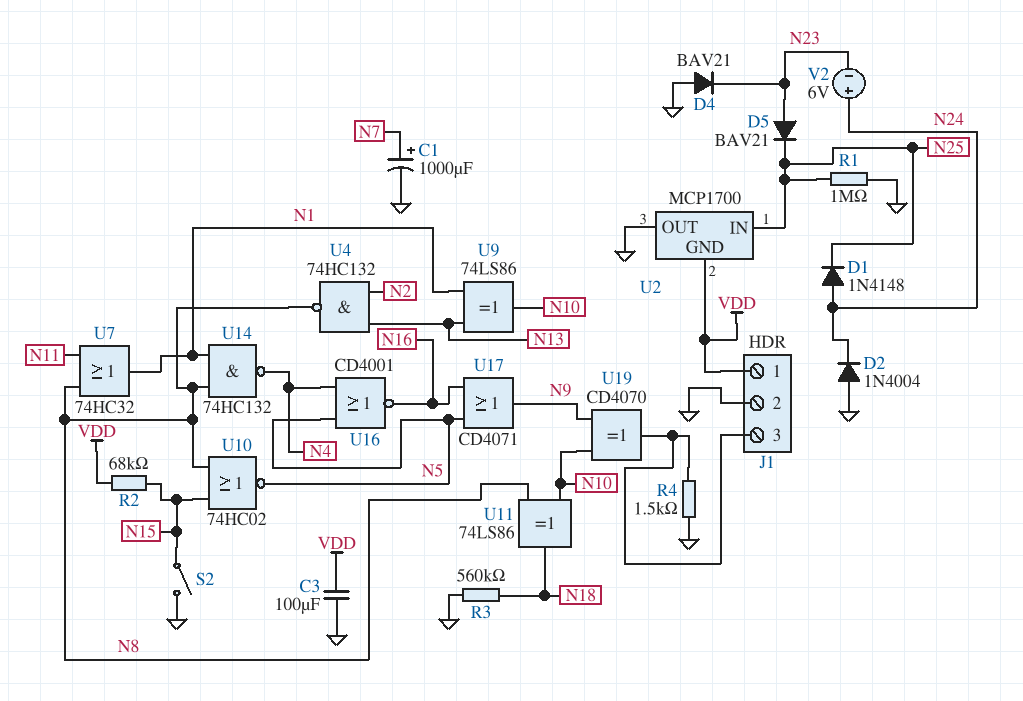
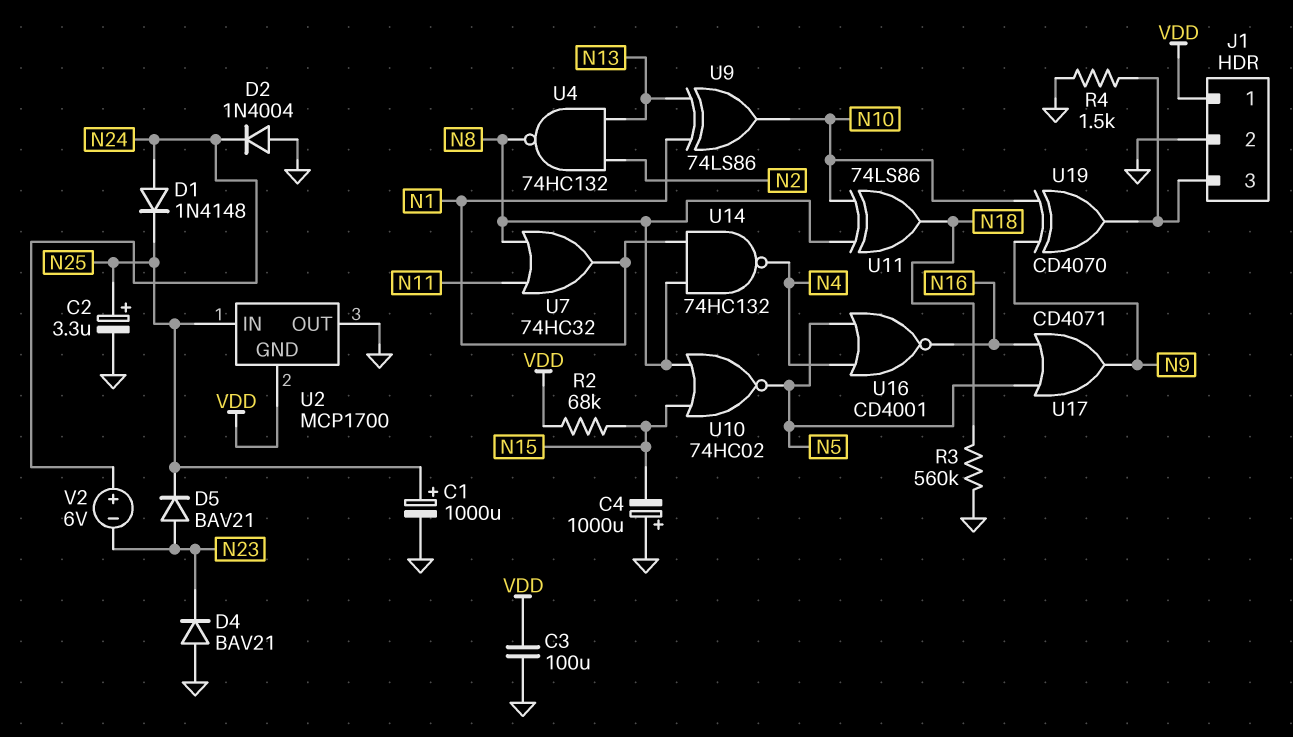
C1: 1000uF (plus N7, minus GND) -> 1000uF (plus N25, minus GND)
C2: none -> 3.3uF (plus N25, minus GND)
C4: none -> 1000uF (plus GND, minus N15)
R1: 1M (GND, N25) -> none
S2: switch (GND, N15) -> none

